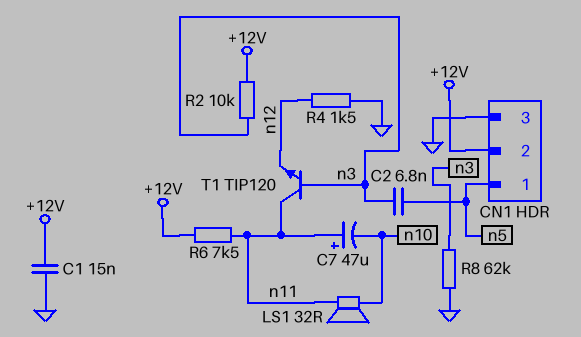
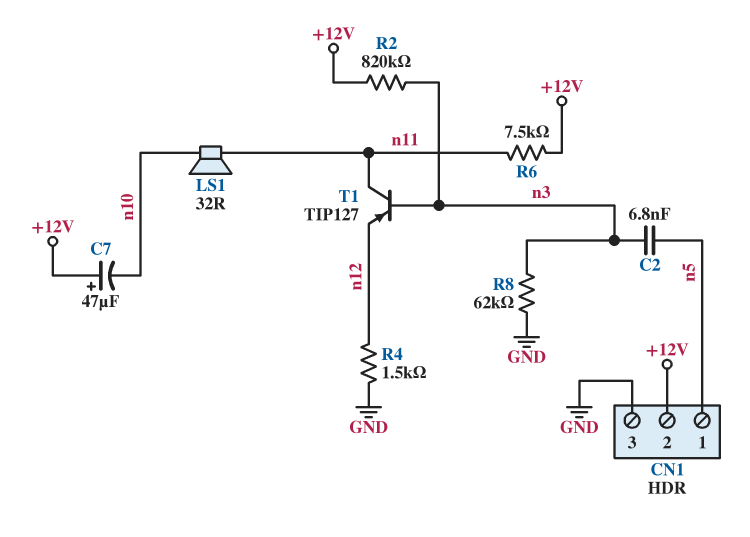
C1: 15nF (+12V, GND) -> none
C7: 47uF (plus n11, minus n10) -> 47uF (plus +12V, minus n10)
R2: 10k (+12V, n3) -> 820k (+12V, n3)
T1: NPN TIP120 (B n3, C n11, E n12) -> PNP TIP127 (B n3, C n11, E n12)

